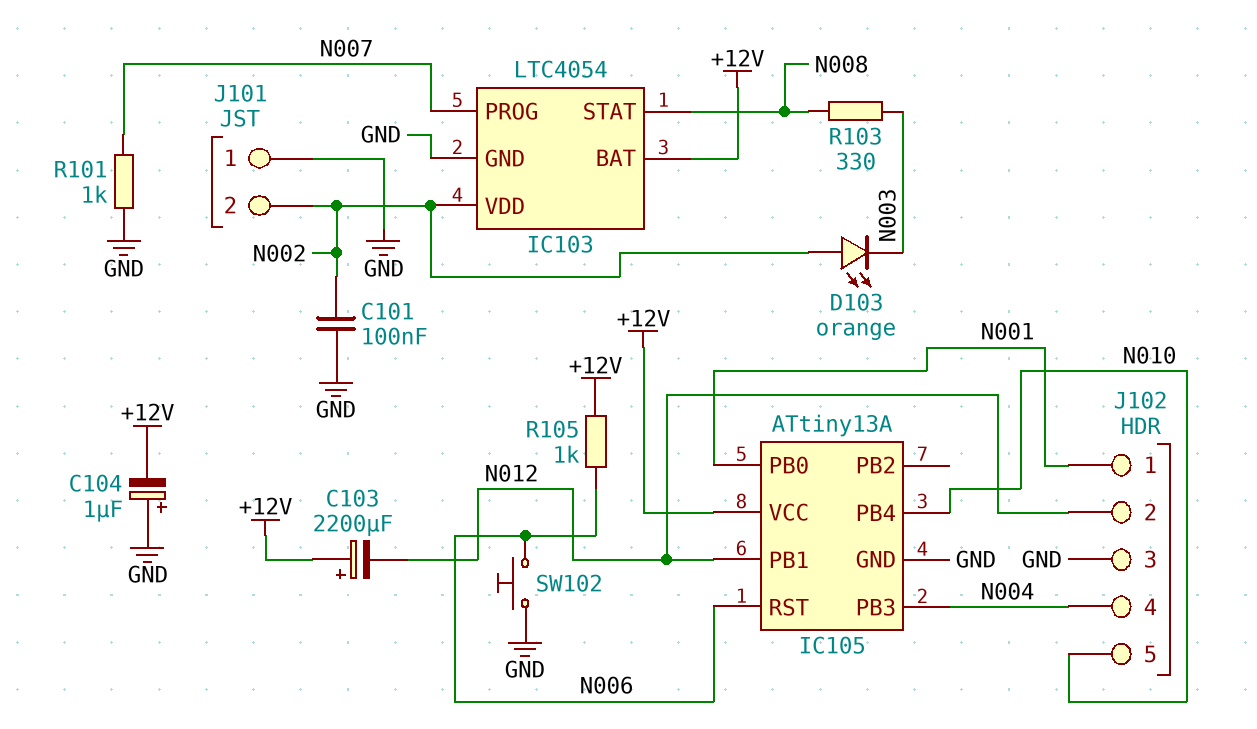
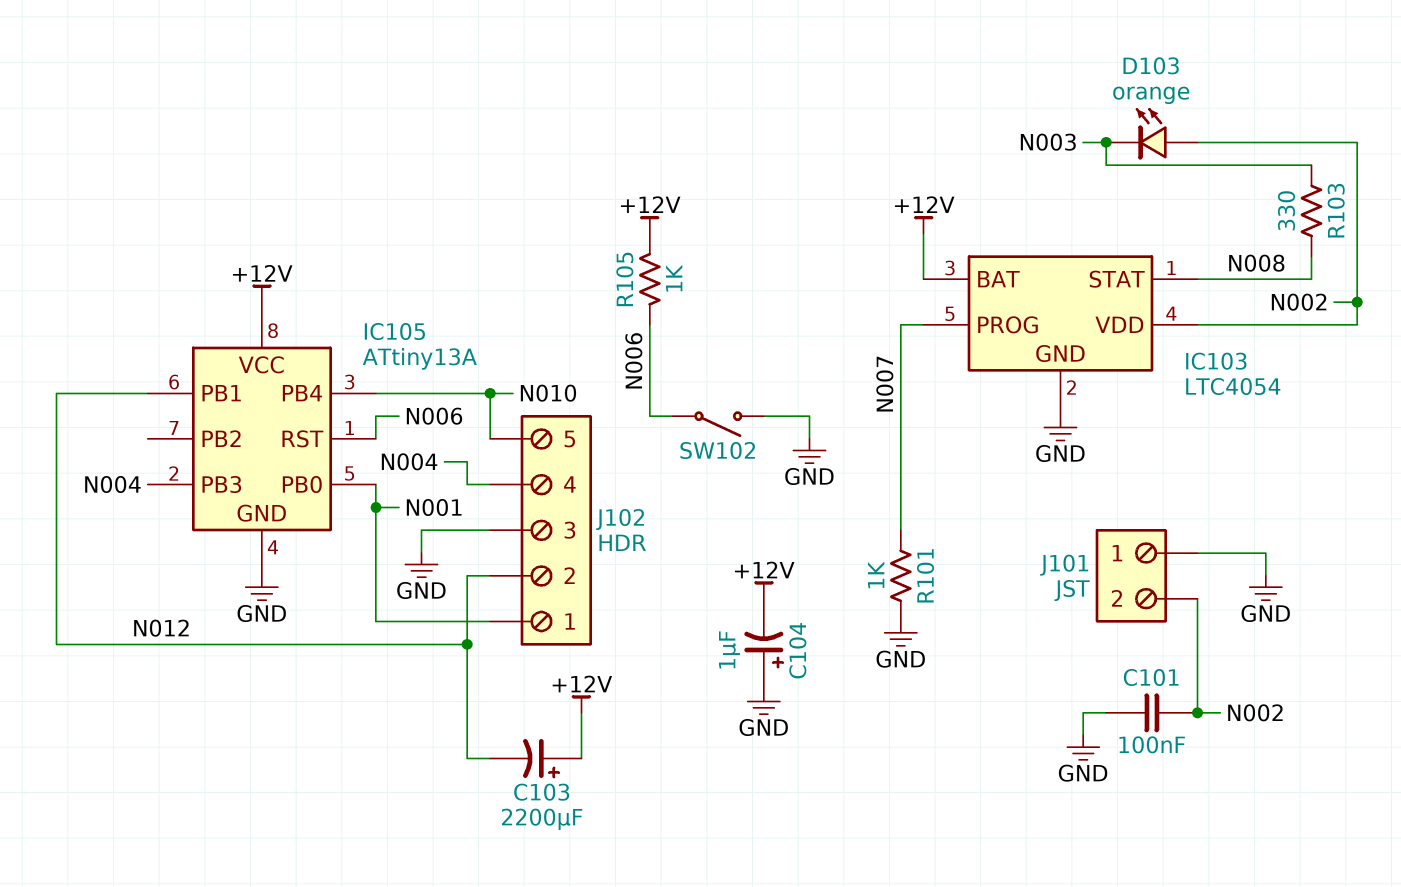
SW102: button (GND, N006) -> switch (GND, N006)

